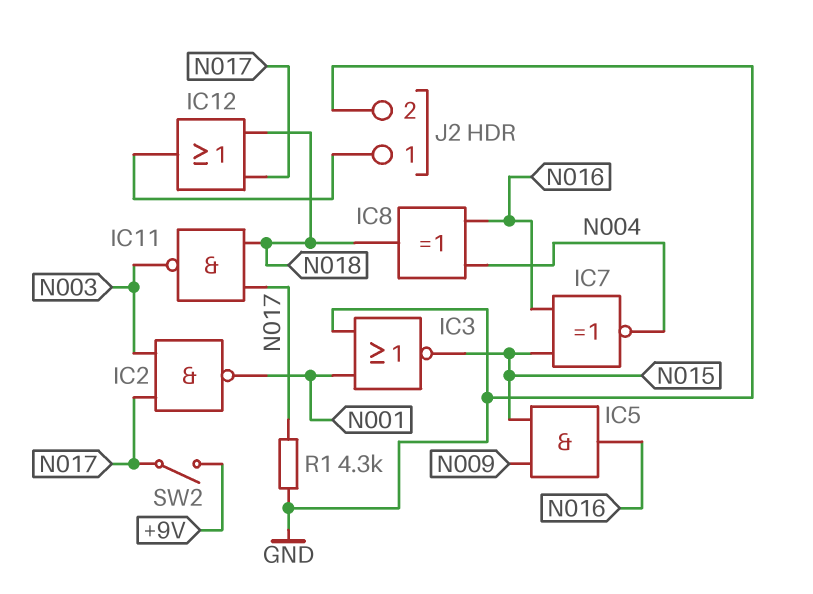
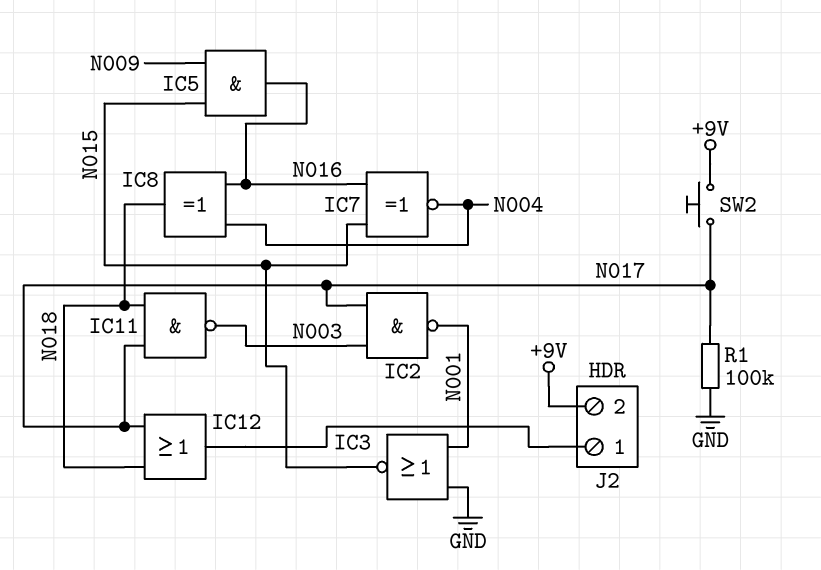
J2 pin 2: GND -> +9V
R1: 4.3k (GND, N017) -> 100k (GND, N017)
SW2: switch (+9V, N017) -> button (+9V, N017)

